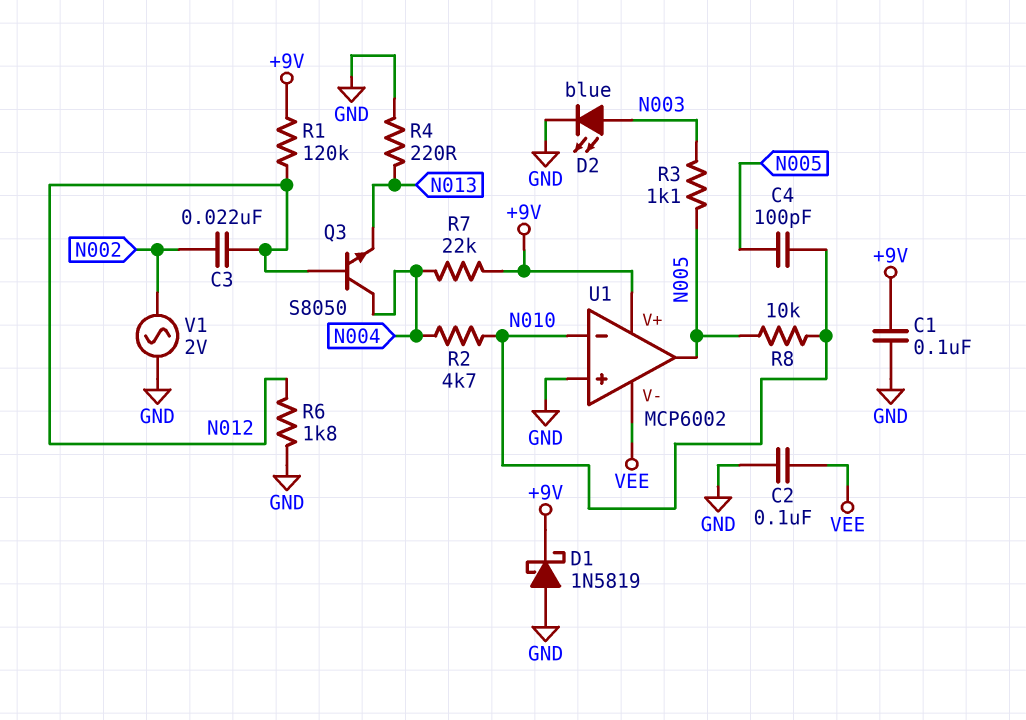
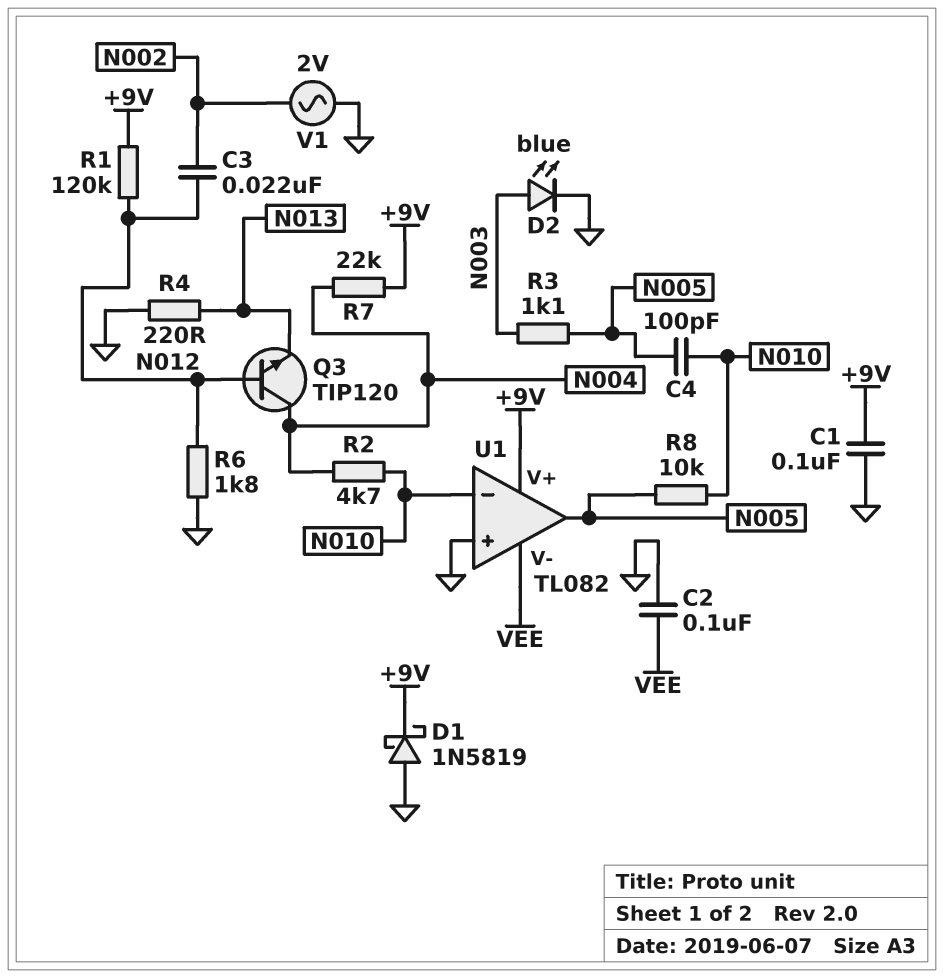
Q3: NPN S8050 (B N012, C N004, E N013) -> NPN TIP120 (B N012, C N004, E N013)
U1: MCP6002 -> TL082

